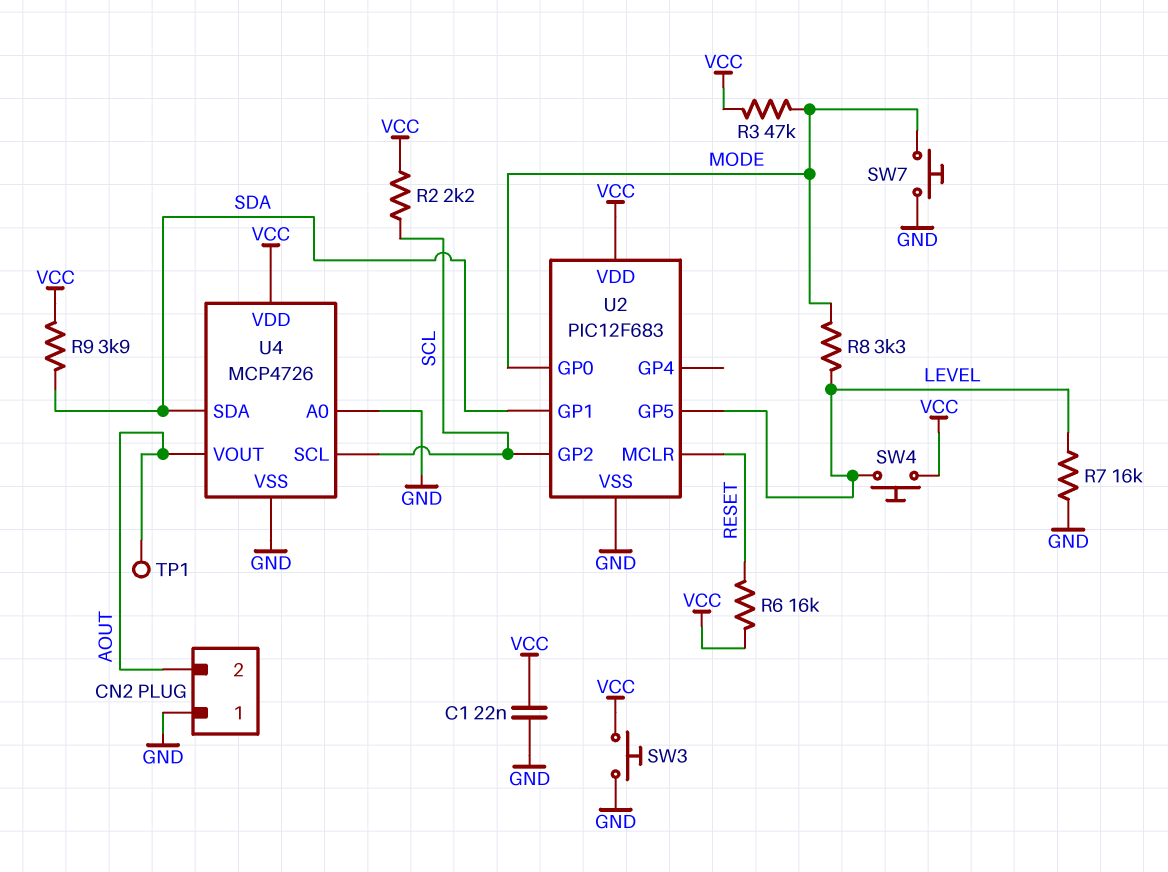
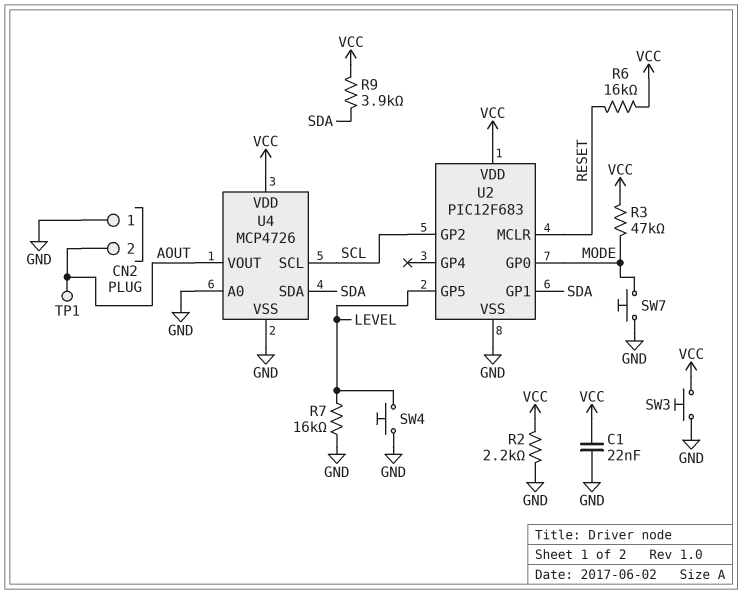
R2: 2.2k (SCL, VCC) -> 2.2k (GND, VCC)
R8: 3.3k (LEVEL, MODE) -> none
SW4: button (LEVEL, VCC) -> button (GND, LEVEL)

